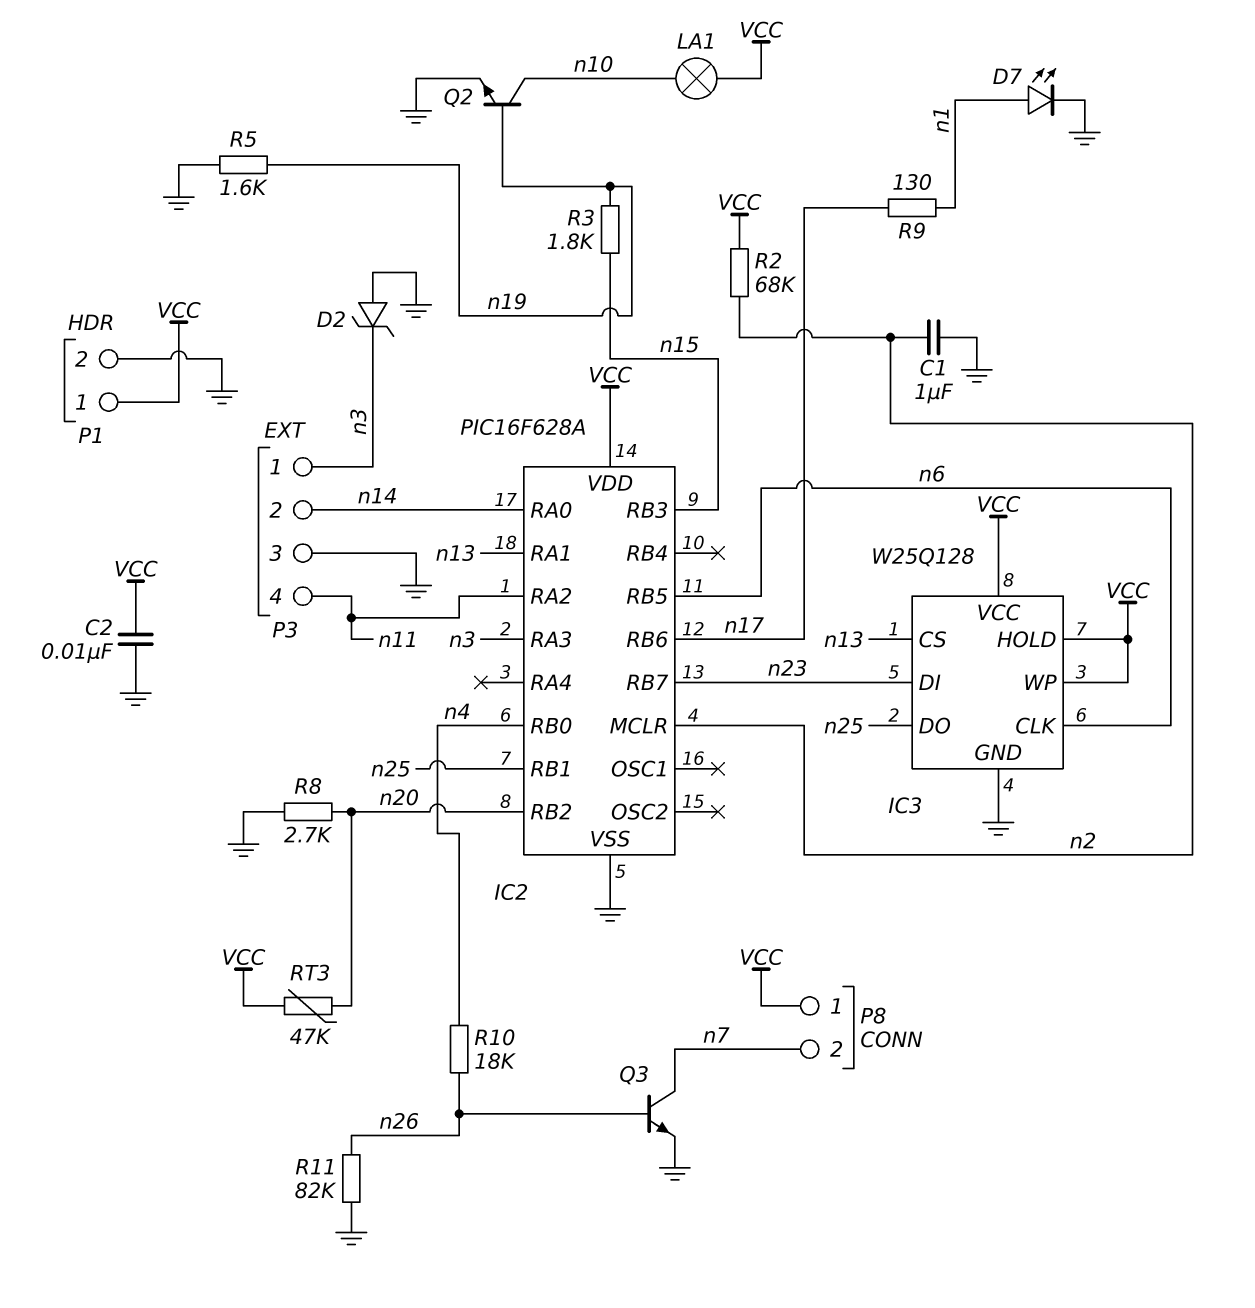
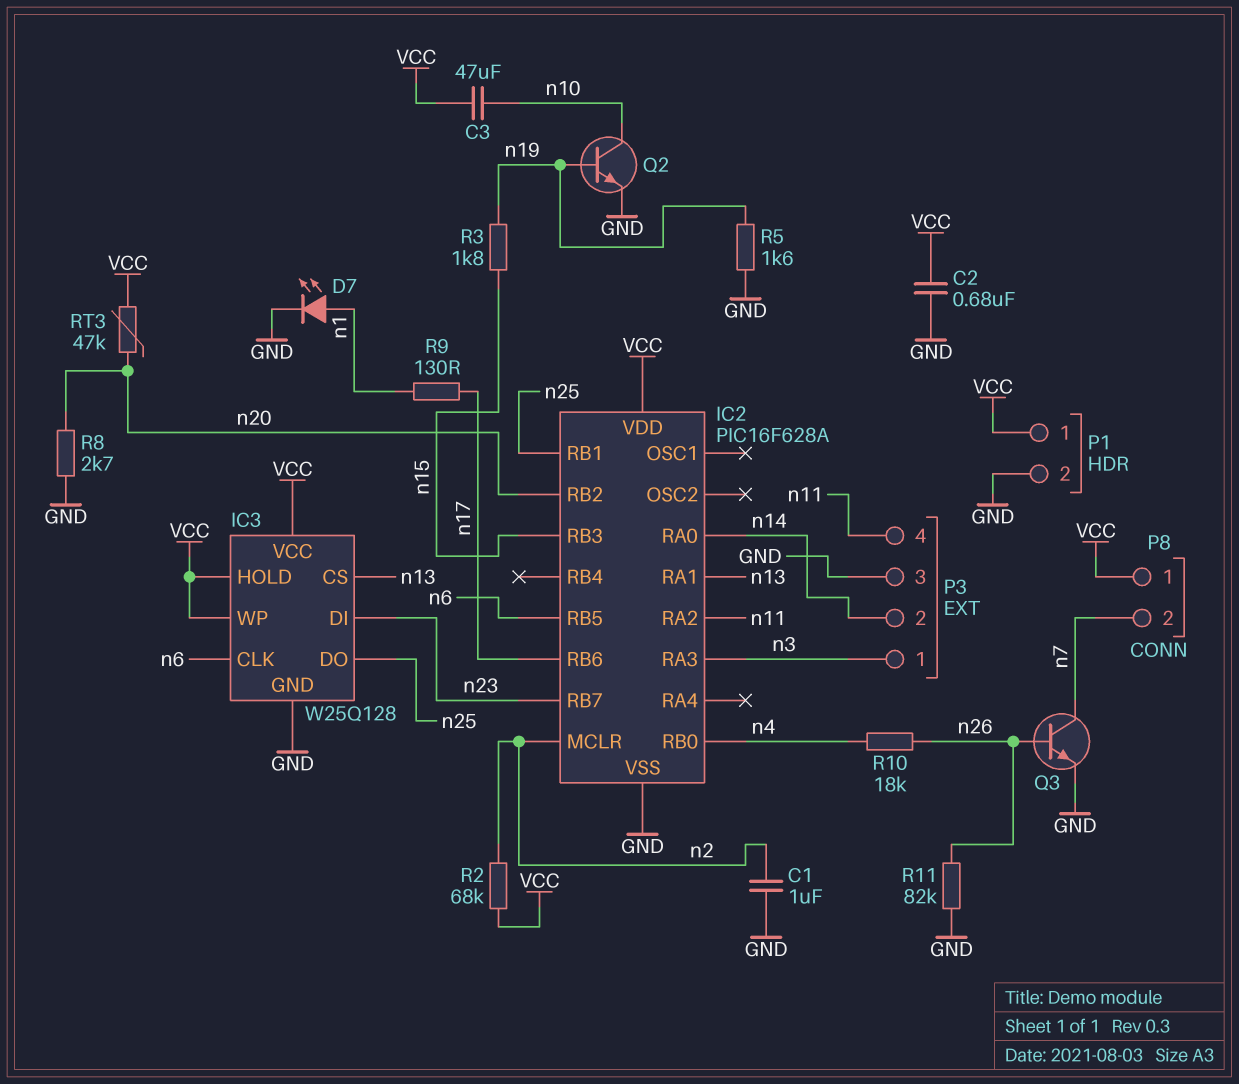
C2: 10nF (GND, VCC) -> 680nF (GND, VCC)
C3: none -> 47uF (VCC, n10)
D2: zener (A GND, K n3) -> none
LA1: lamp (VCC, n10) -> none

